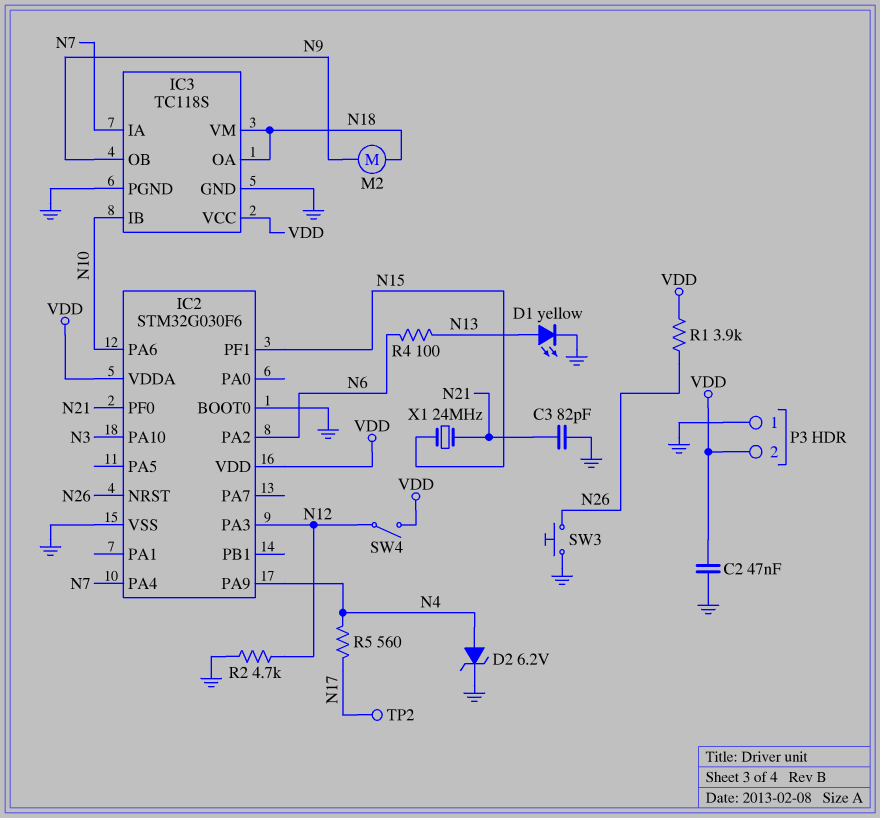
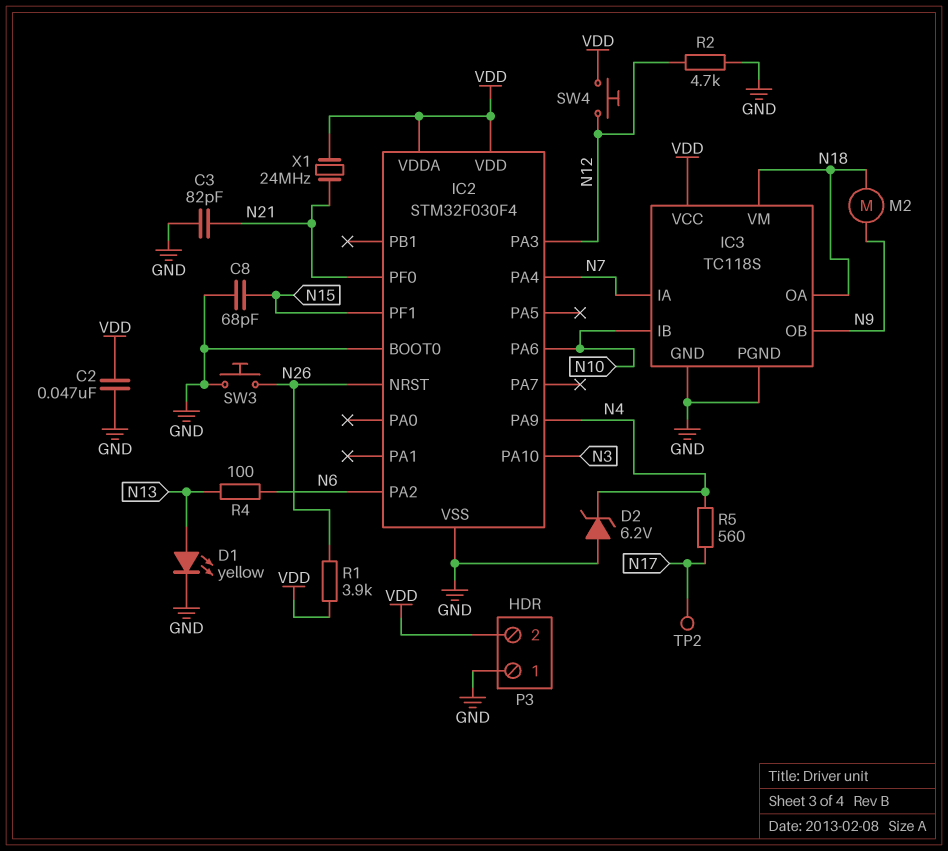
C8: none -> 68pF (GND, N15)
D2: zener 6.2V (A N4, K GND) -> zener 6.2V (A GND, K N4)
IC2: STM32G030F6 -> STM32F030F4
SW4: switch (N12, VDD) -> button (N12, VDD)
X1: 24MHz (N15, N21) -> 24MHz (N21, VDD)

